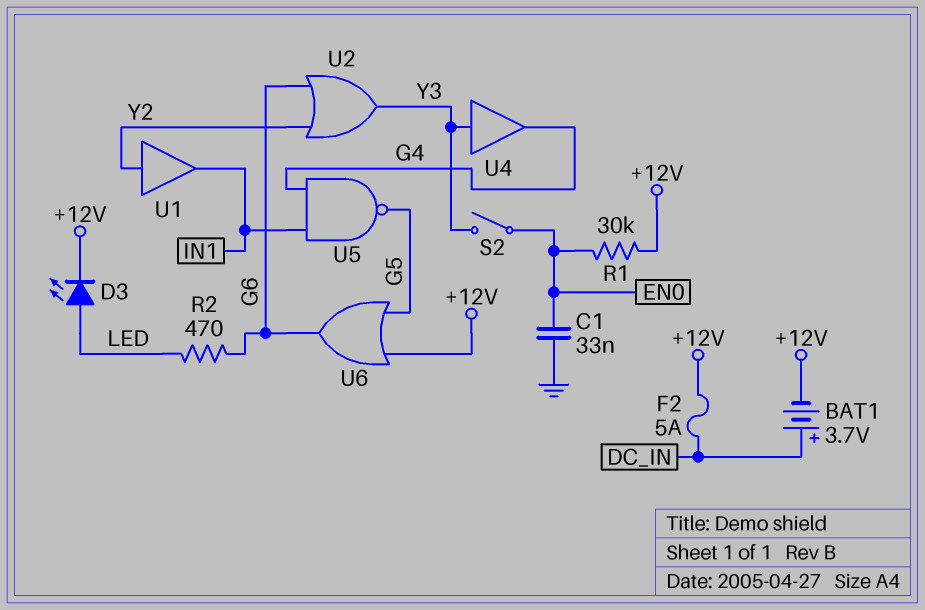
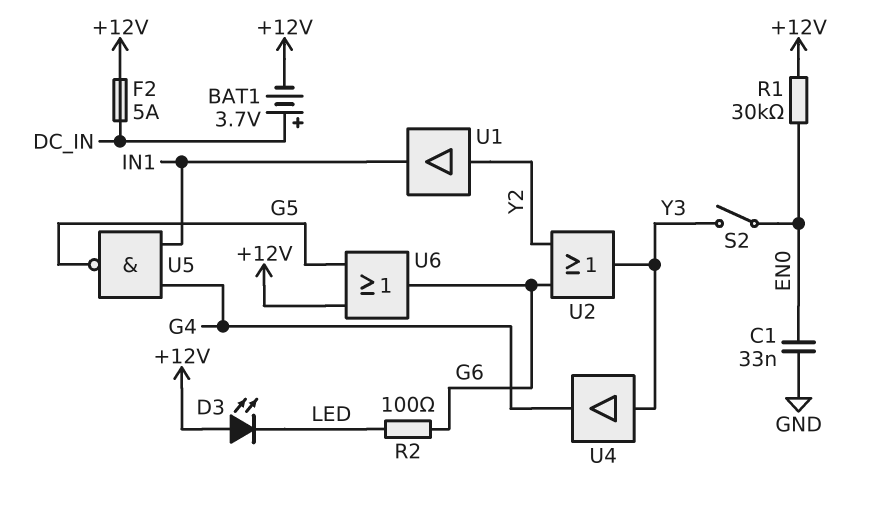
D3: LED (A LED, K +12V) -> LED (A +12V, K LED)
R2: 470 (G6, LED) -> 100 (G6, LED)

